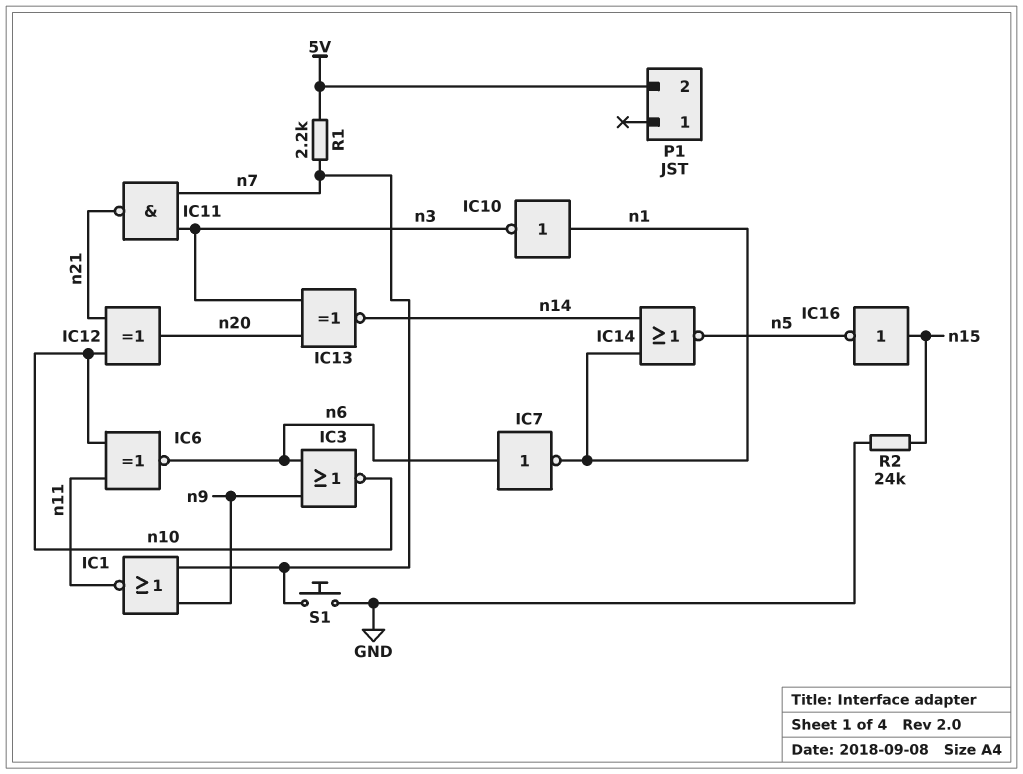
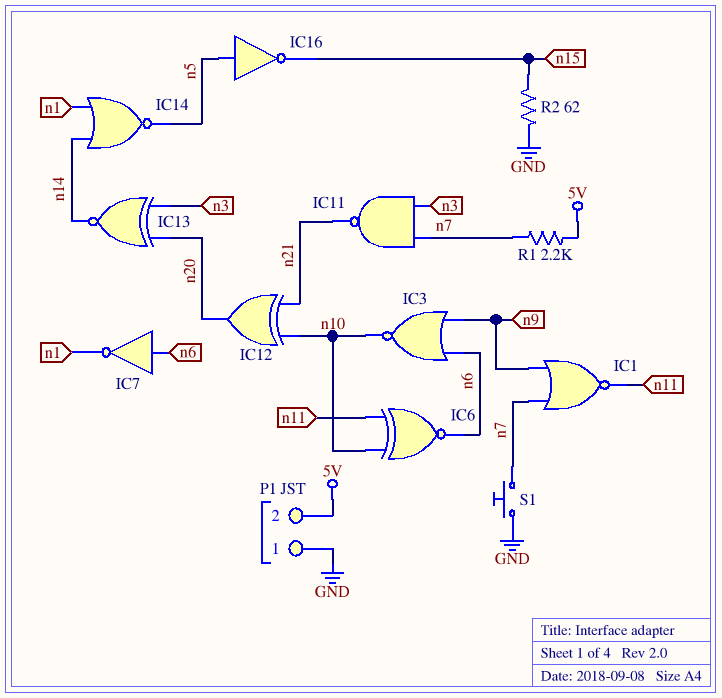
IC10: NOT (in n1, out n3) -> none
IC16: NOT (in n15, out n5) -> NOT (in n5, out n15)
P1 pin 1: none -> GND
R2: 24k (GND, n15) -> 62 (GND, n15)

